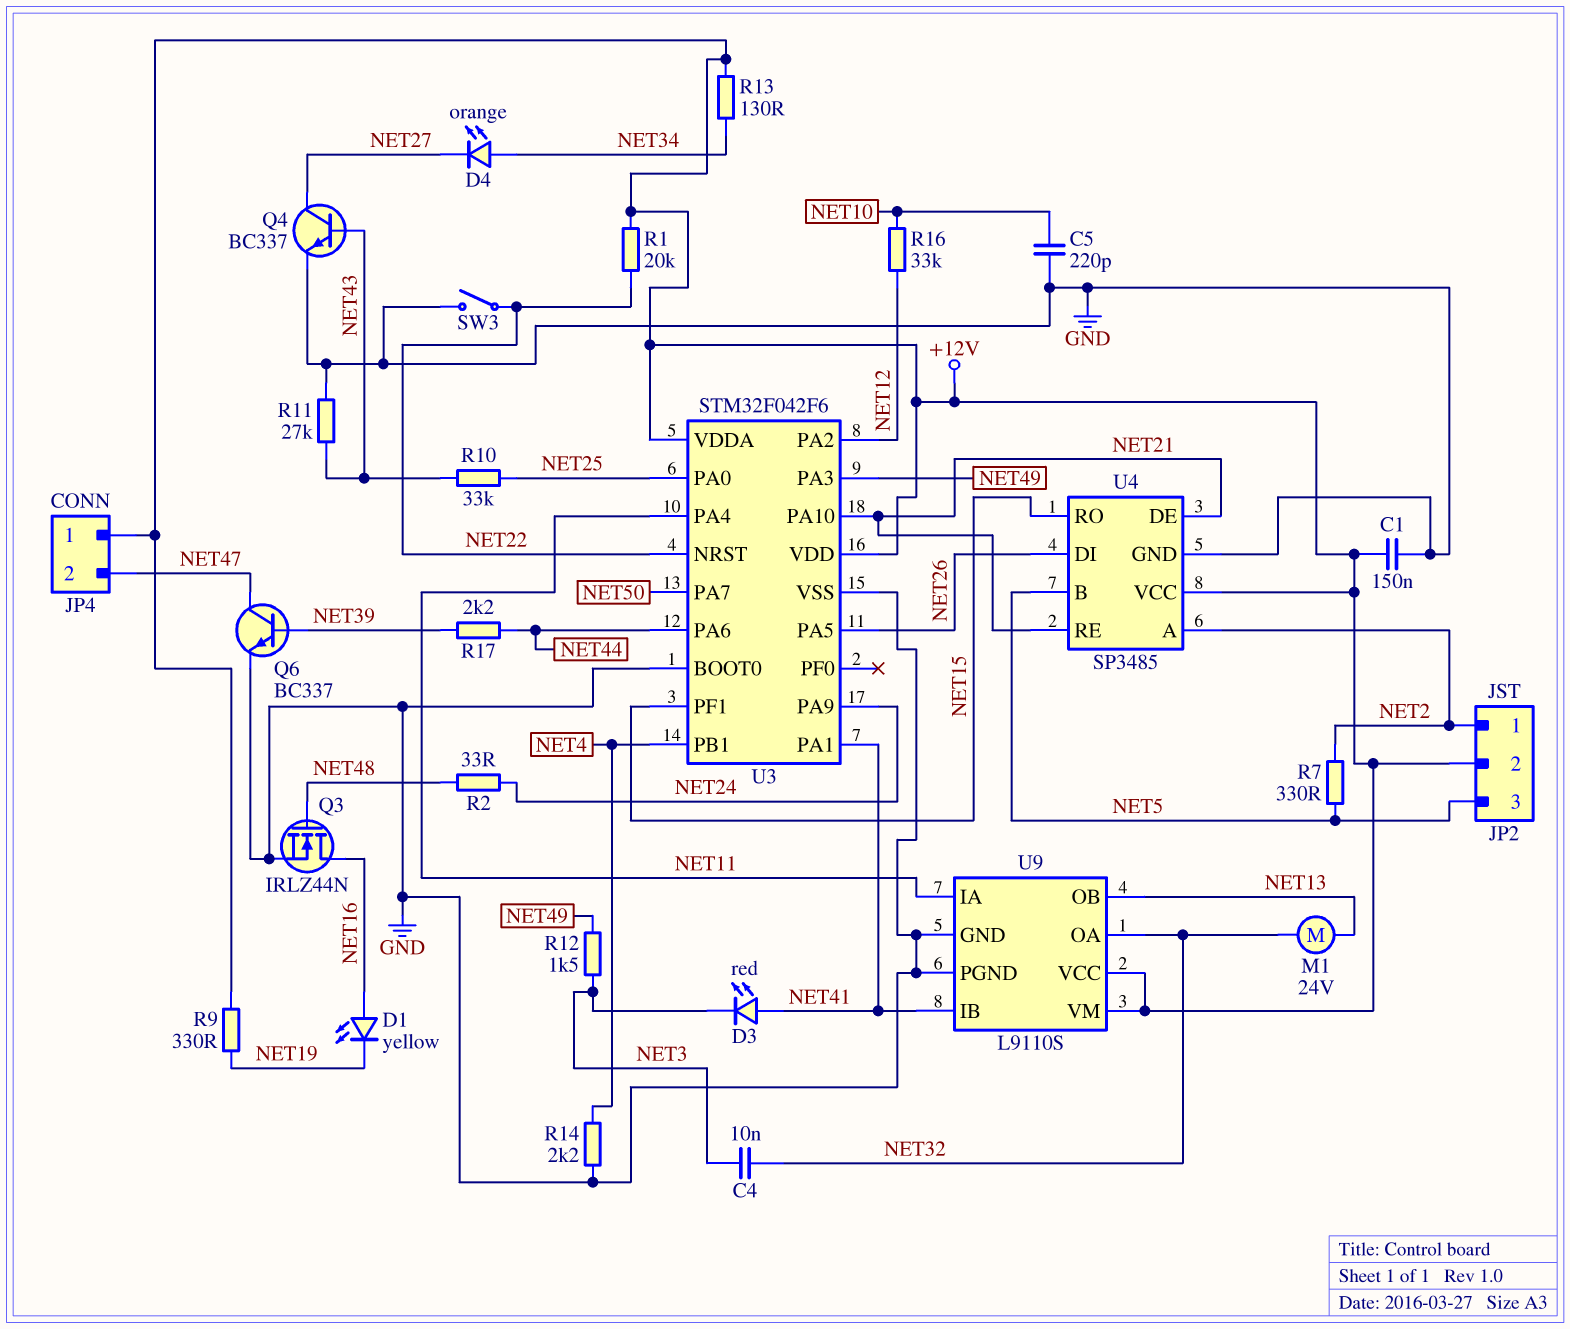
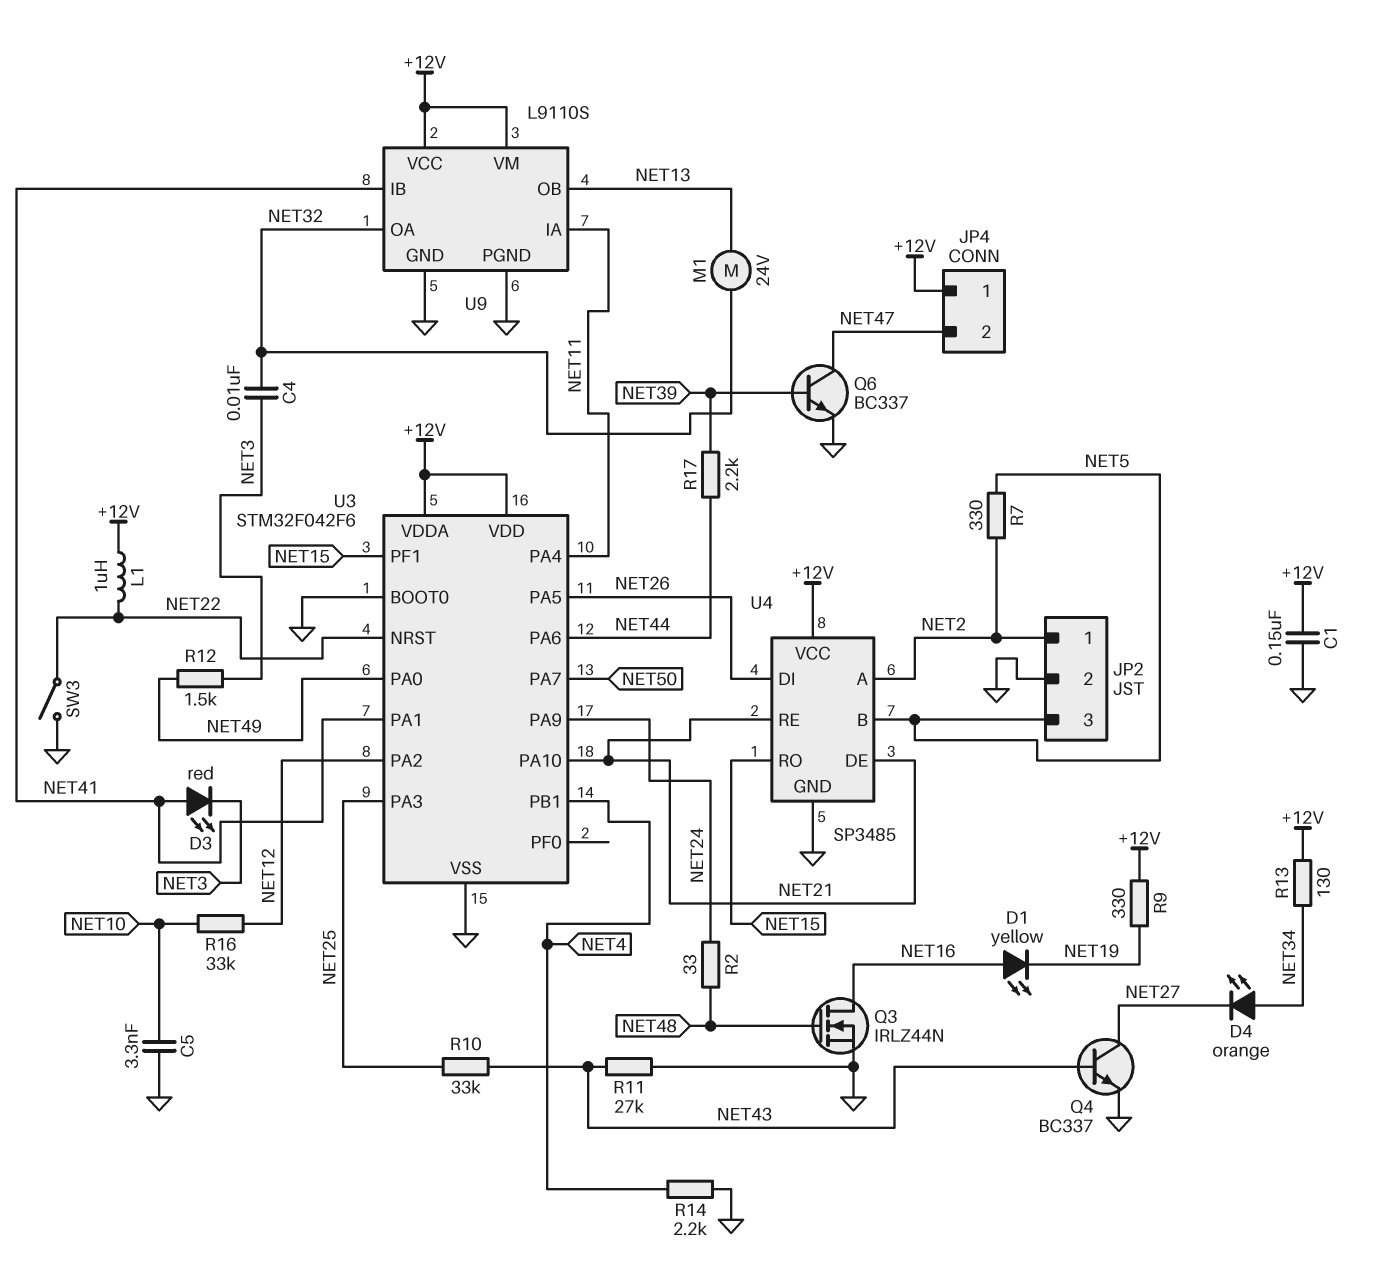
C5: 220pF (GND, NET10) -> 3.3nF (GND, NET10)
JP2 pin 2: +12V -> GND
L1: none -> 1uH (+12V, NET22)
R1: 20k (+12V, NET22) -> none
U3 pin PA0: NET25 -> NET49
U3 pin PA3: NET49 -> NET25

